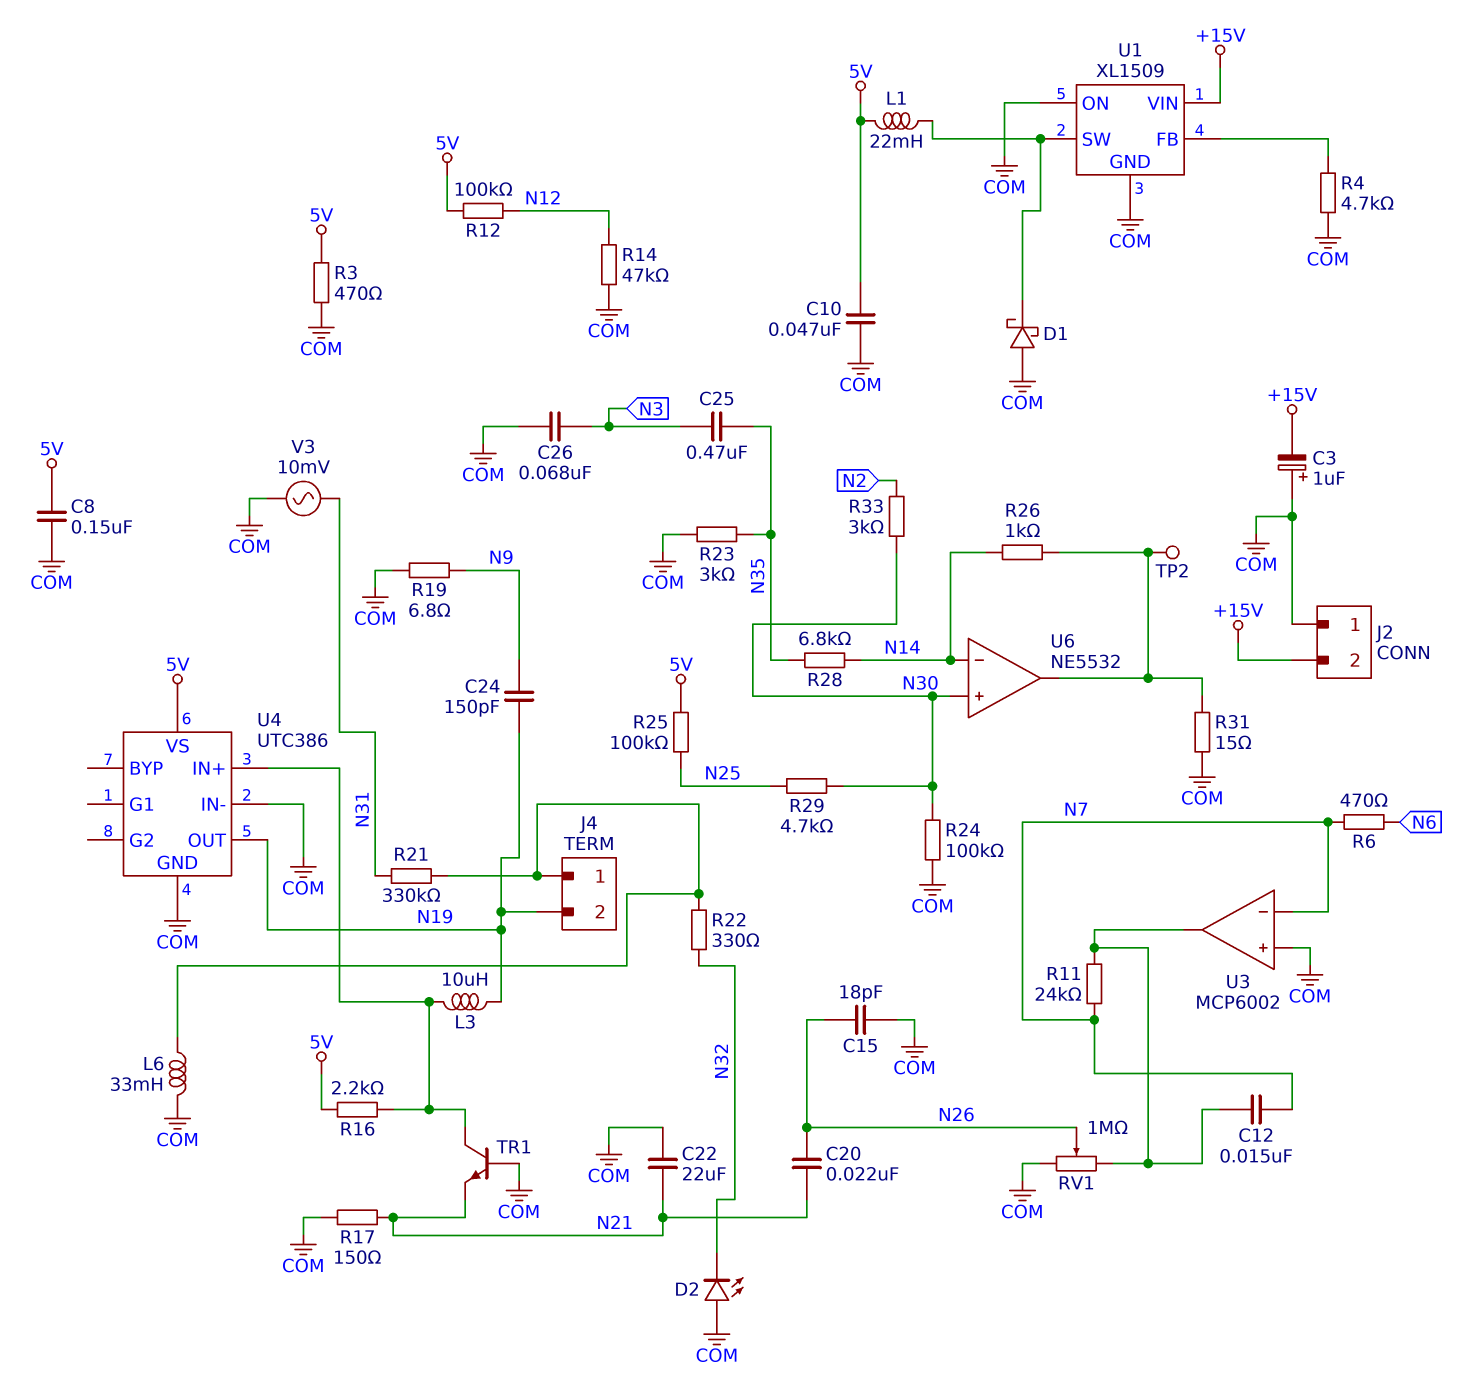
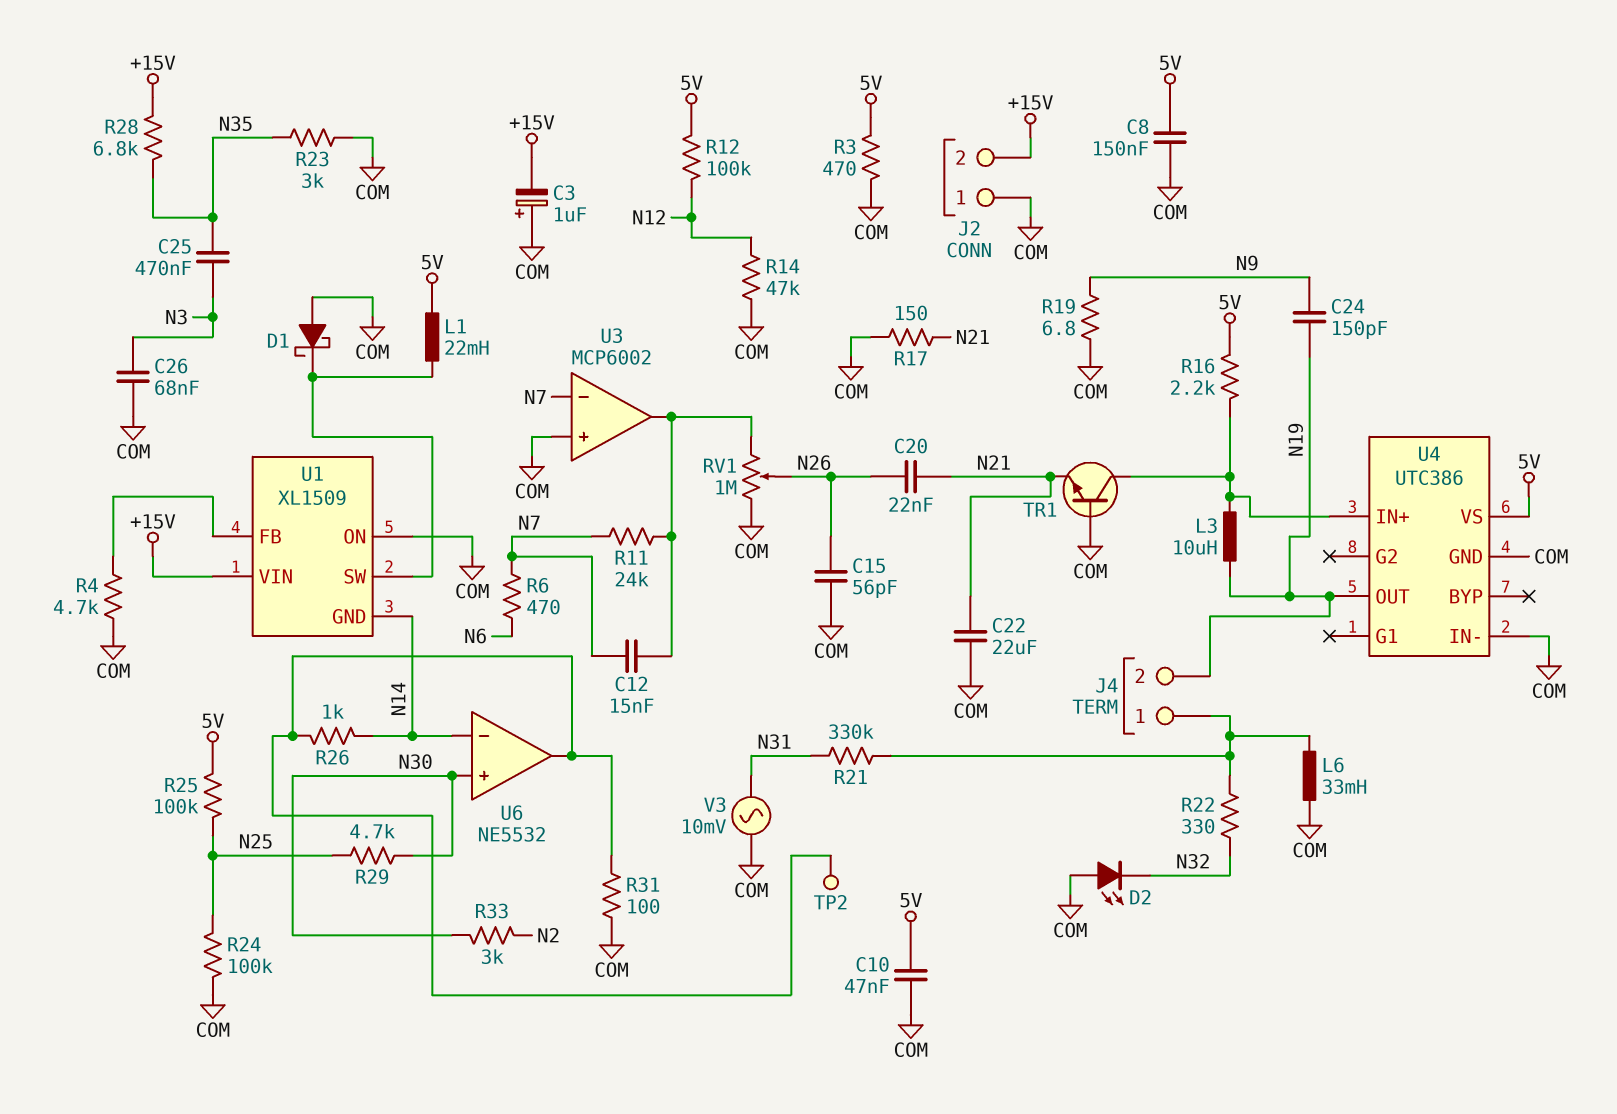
C15: 18pF (COM, N26) -> 56pF (COM, N26)
R24: 100k (COM, N30) -> 100k (COM, N25)
R28: 6.8k (N14, N35) -> 6.8k (+15V, N35)
R31: 15 (COM, U6/out) -> 100 (COM, U6/out)
U1 pin GND: COM -> N14

